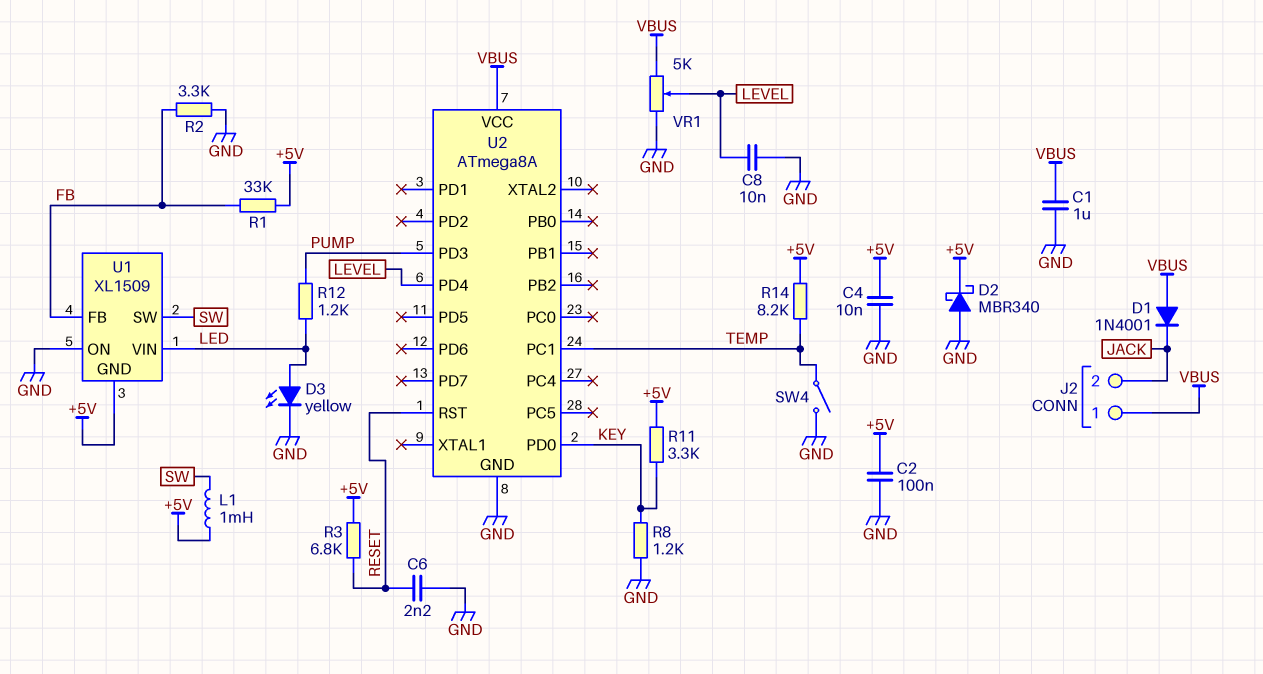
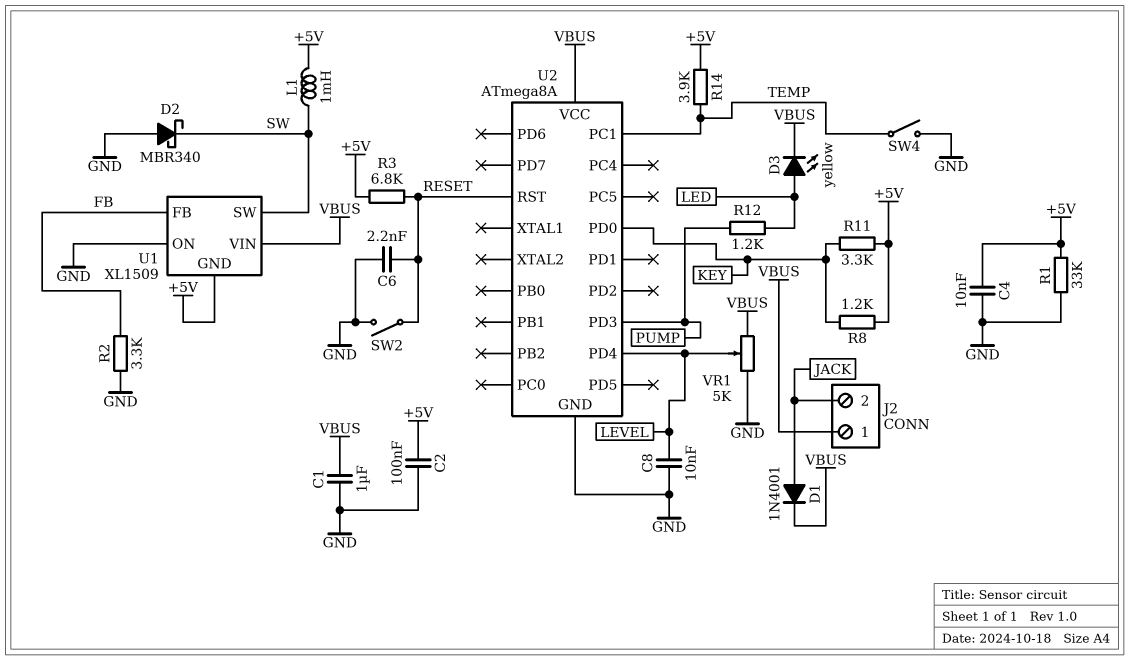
D1: diode 1N4001 (A VBUS, K JACK) -> diode 1N4001 (A JACK, K VBUS)
D2: schottky MBR340 (A GND, K +5V) -> schottky MBR340 (A GND, K SW)
D3: LED yellow (A LED, K GND) -> LED yellow (A LED, K VBUS)
R1: 33k (+5V, FB) -> 33k (+5V, GND)
R8: 1.2k (GND, KEY) -> 1.2k (+5V, KEY)
R14: 8.2k (+5V, TEMP) -> 3.9k (+5V, TEMP)
SW2: none -> switch (GND, RESET)
U1 pin VIN: LED -> VBUS

